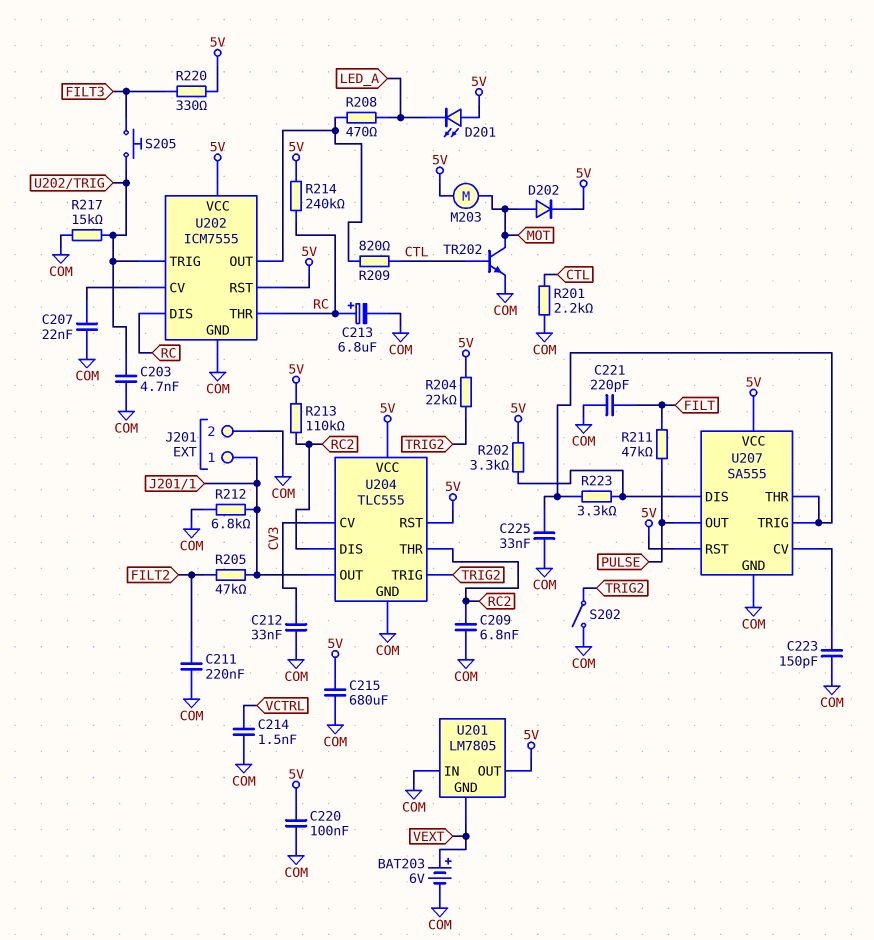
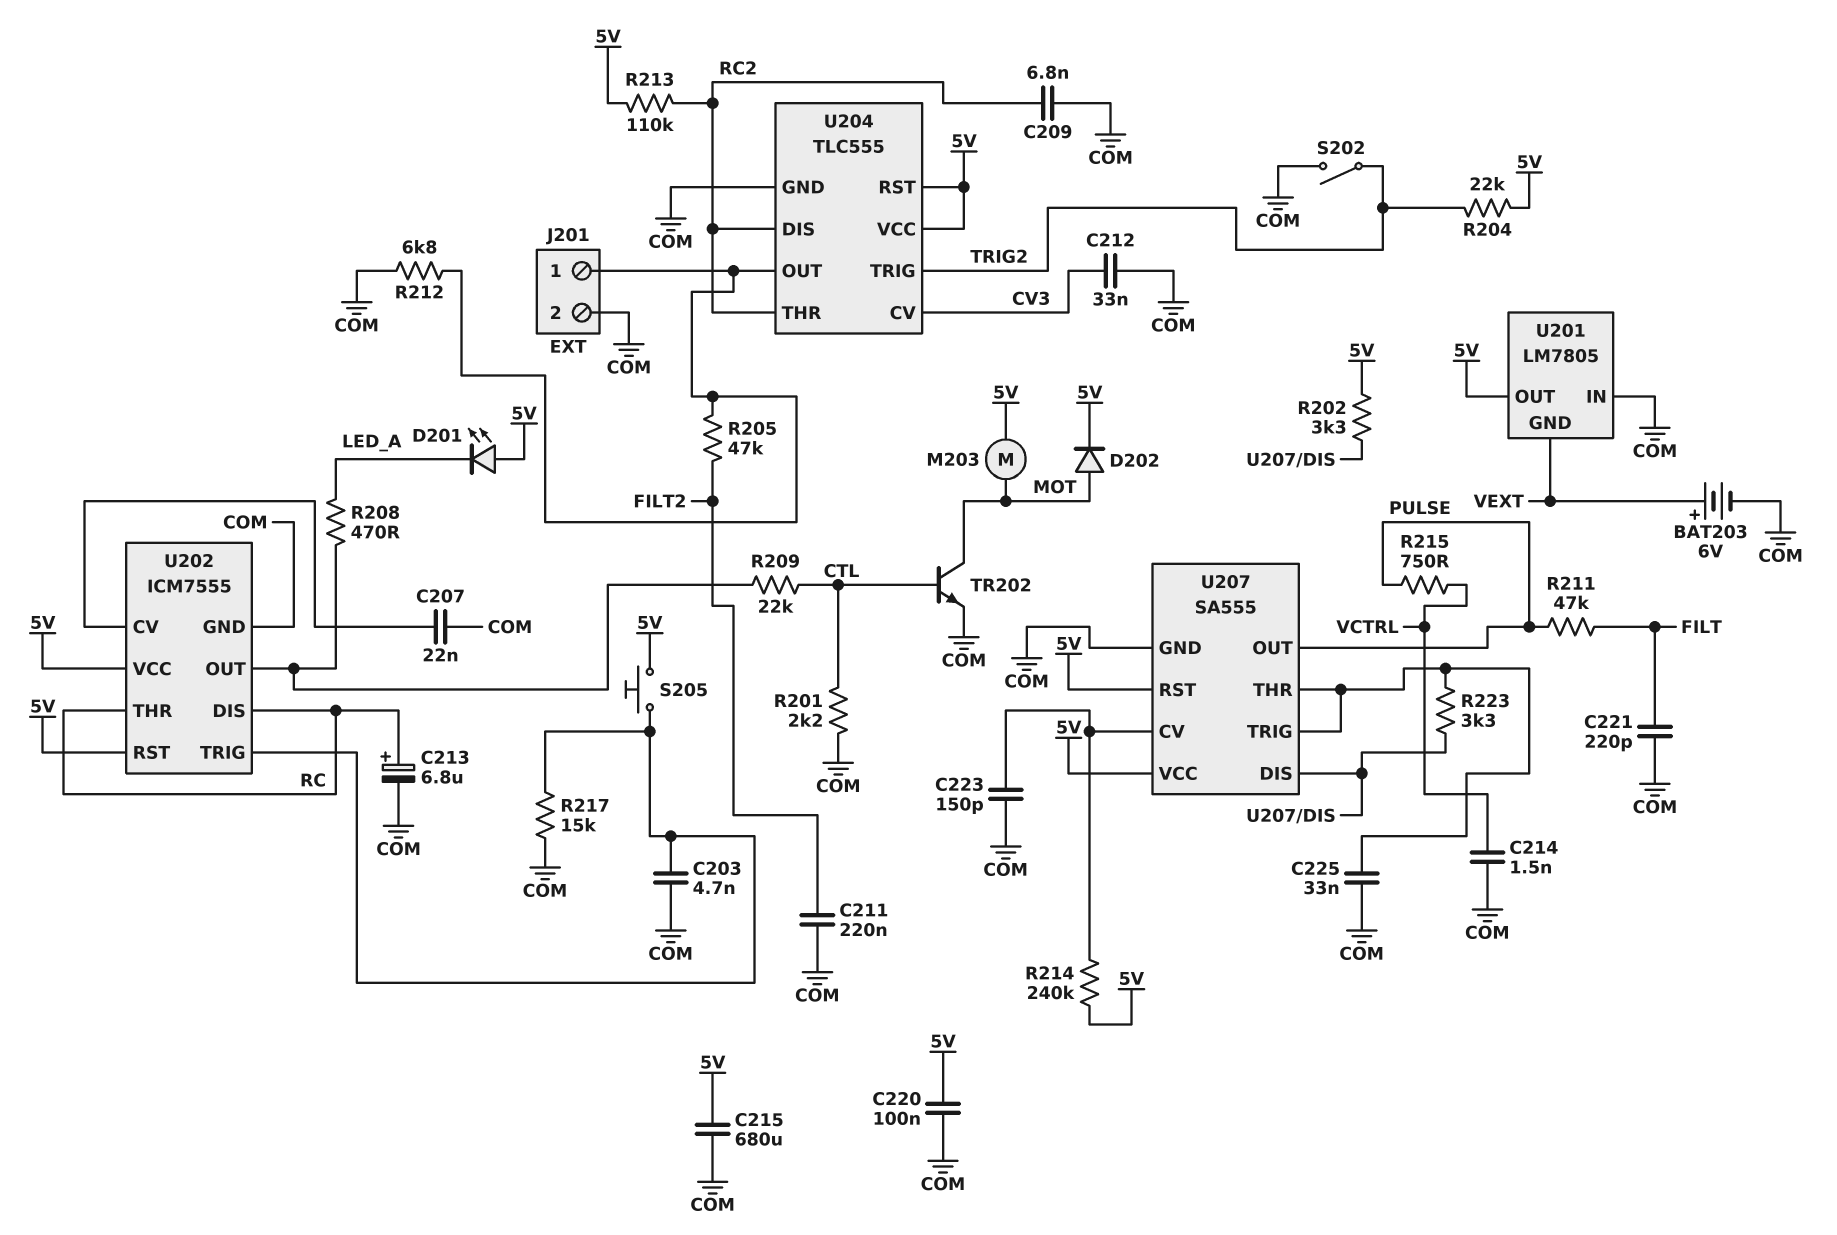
R209: 820 (CTL, U202/OUT) -> 22k (CTL, U202/OUT)
R214: 240k (5V, RC) -> 240k (5V, U207/CV)
R215: none -> 750 (PULSE, VCTRL)
R220: 330 (5V, FILT3) -> none
S205: button (FILT3, U202/TRIG) -> button (5V, U202/TRIG)

